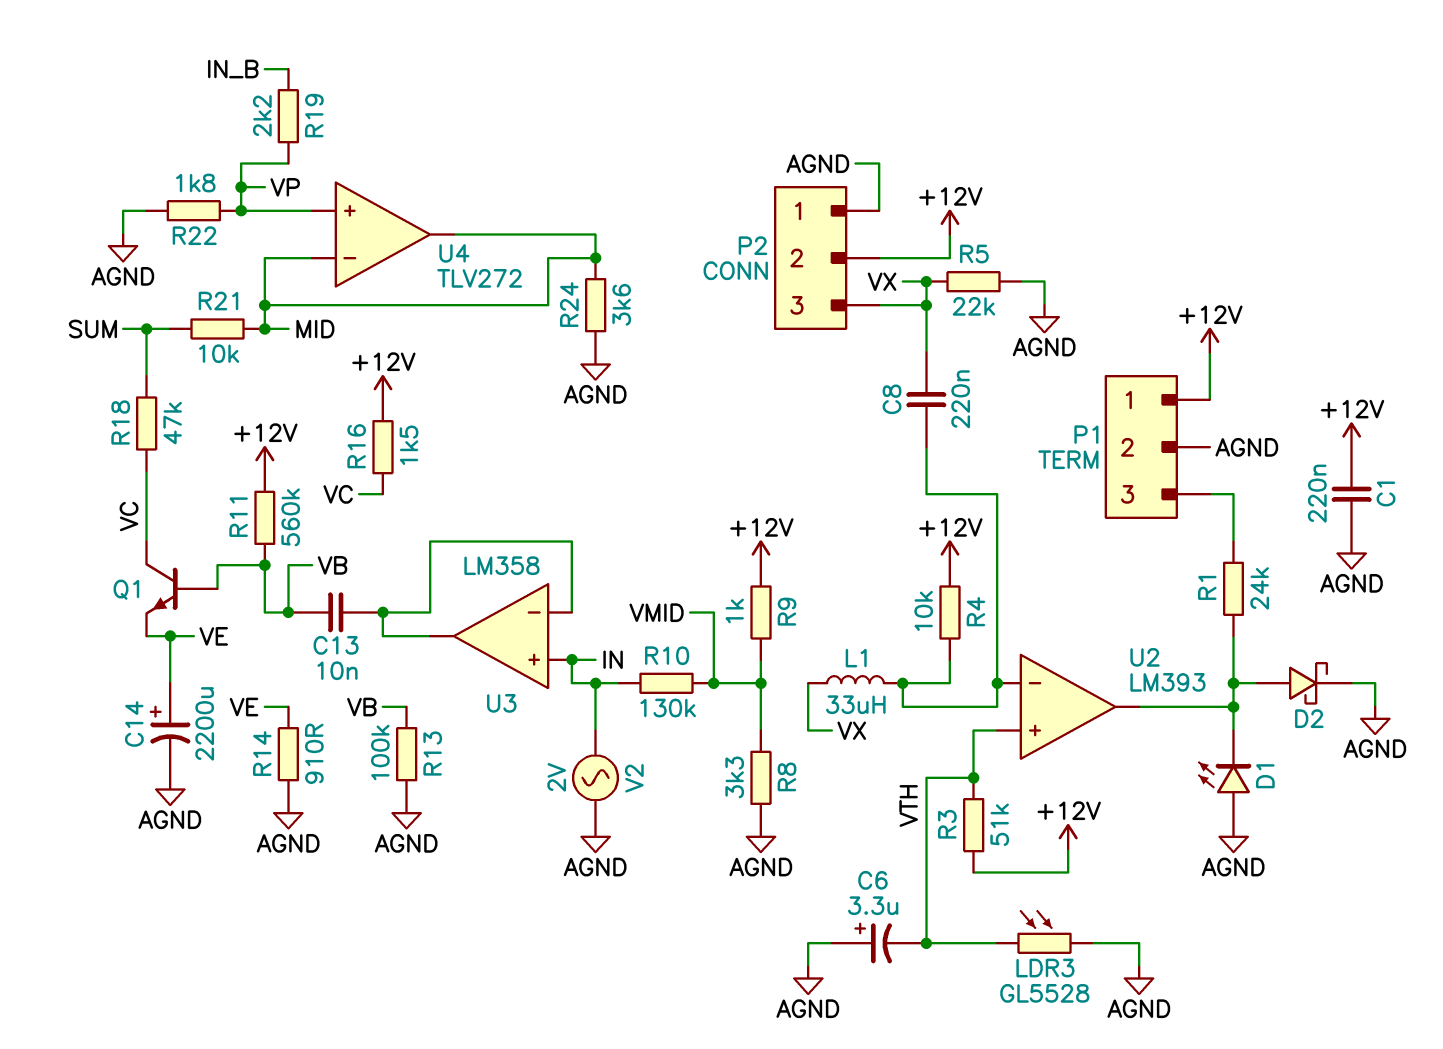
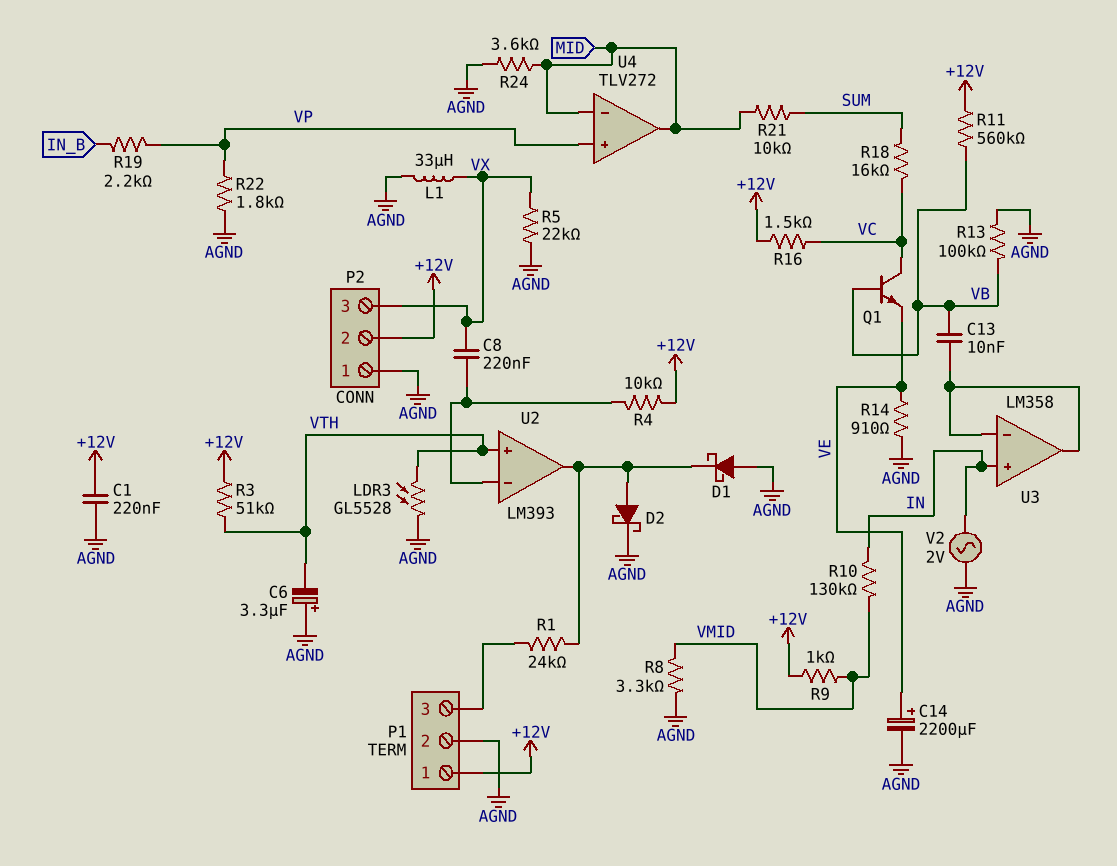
D1: LED (A AGND, K U2/out) -> schottky (A AGND, K U2/out)
L1: 33uH (U2/in-, VX) -> 33uH (AGND, VX)
R18: 47k (SUM, VC) -> 16k (SUM, VC)

